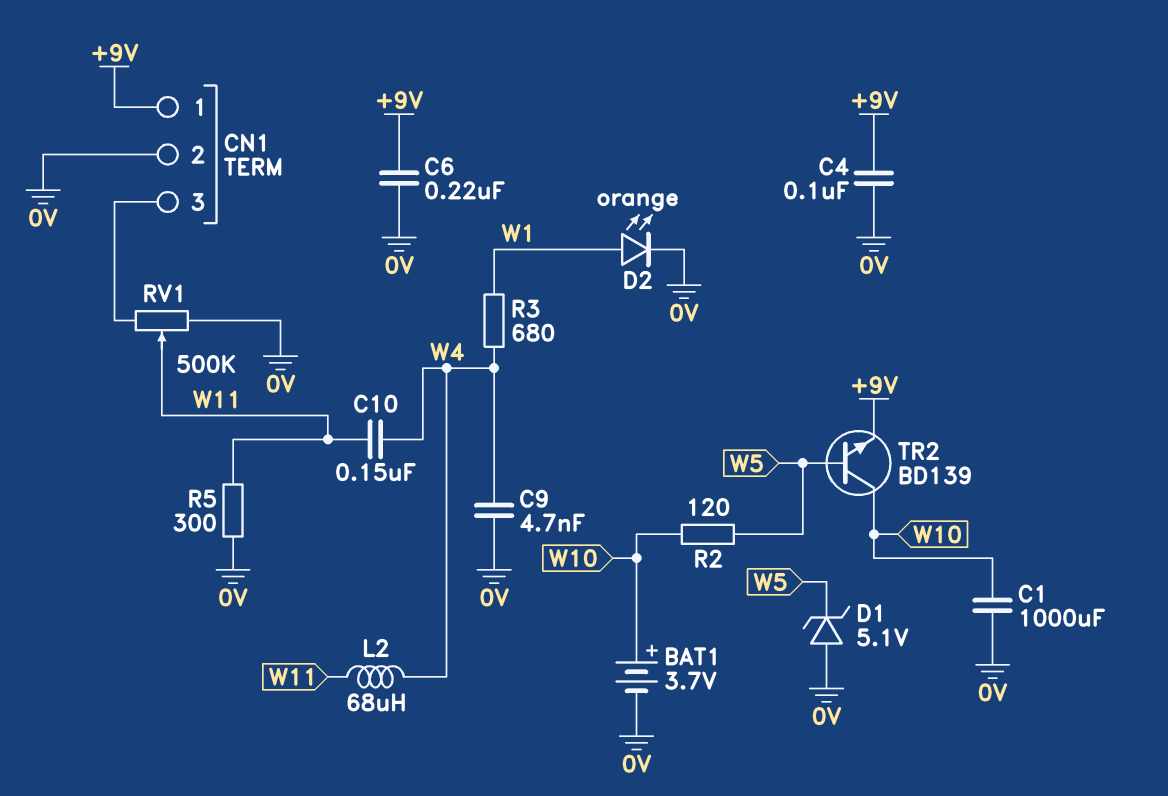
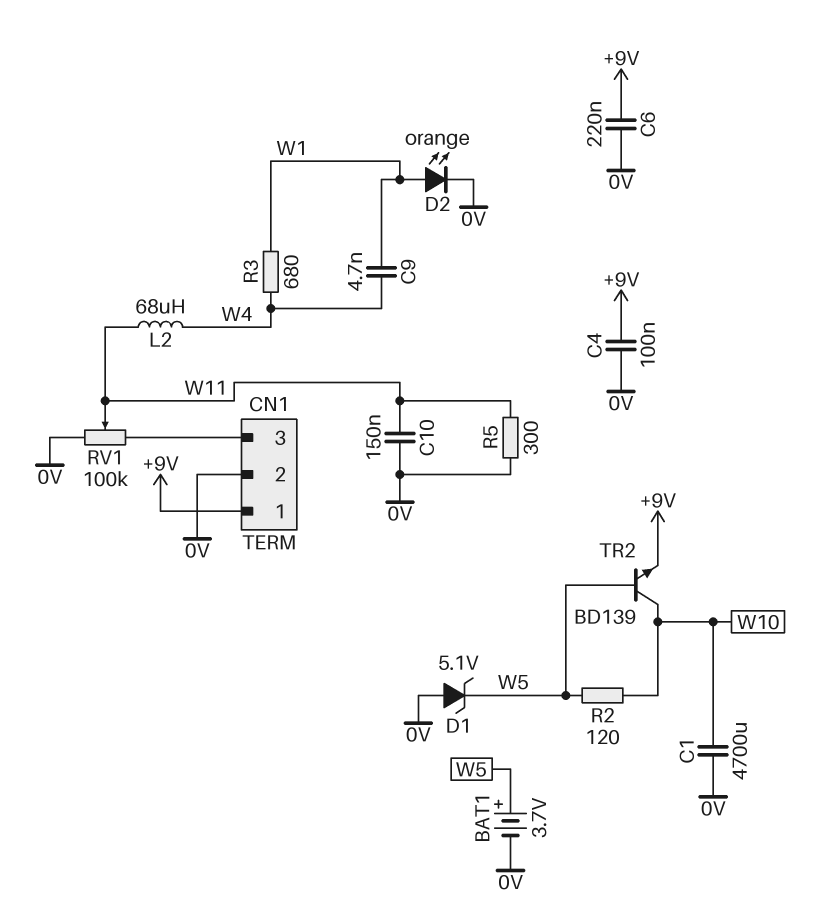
BAT1: 3.7V (plus W10, minus 0V) -> 3.7V (plus W5, minus 0V)
C1: 1000uF (0V, W10) -> 4700uF (0V, W10)
C9: 4.7nF (0V, W4) -> 4.7nF (W1, W4)
C10: 150nF (W4, W11) -> 150nF (0V, W11)
RV1: 500k (0V, CN1/3, wiper W11) -> 100k (0V, CN1/3, wiper W11)

